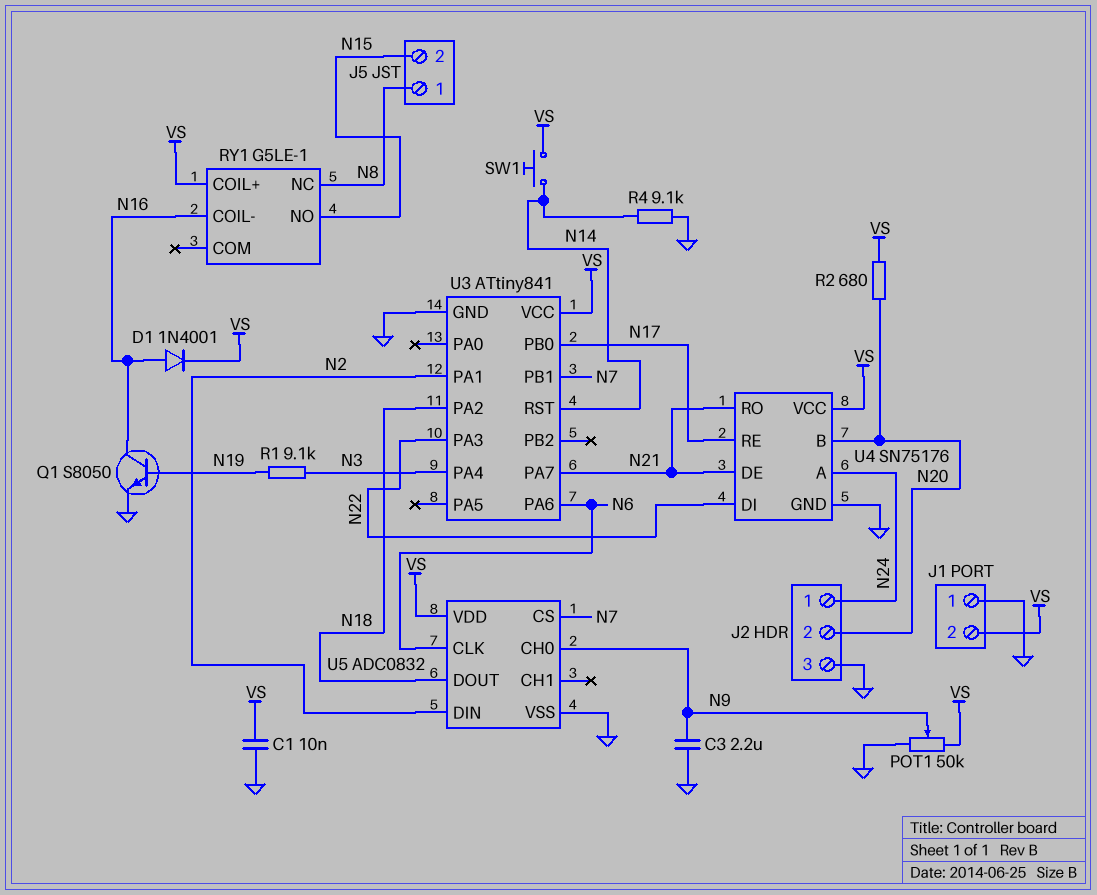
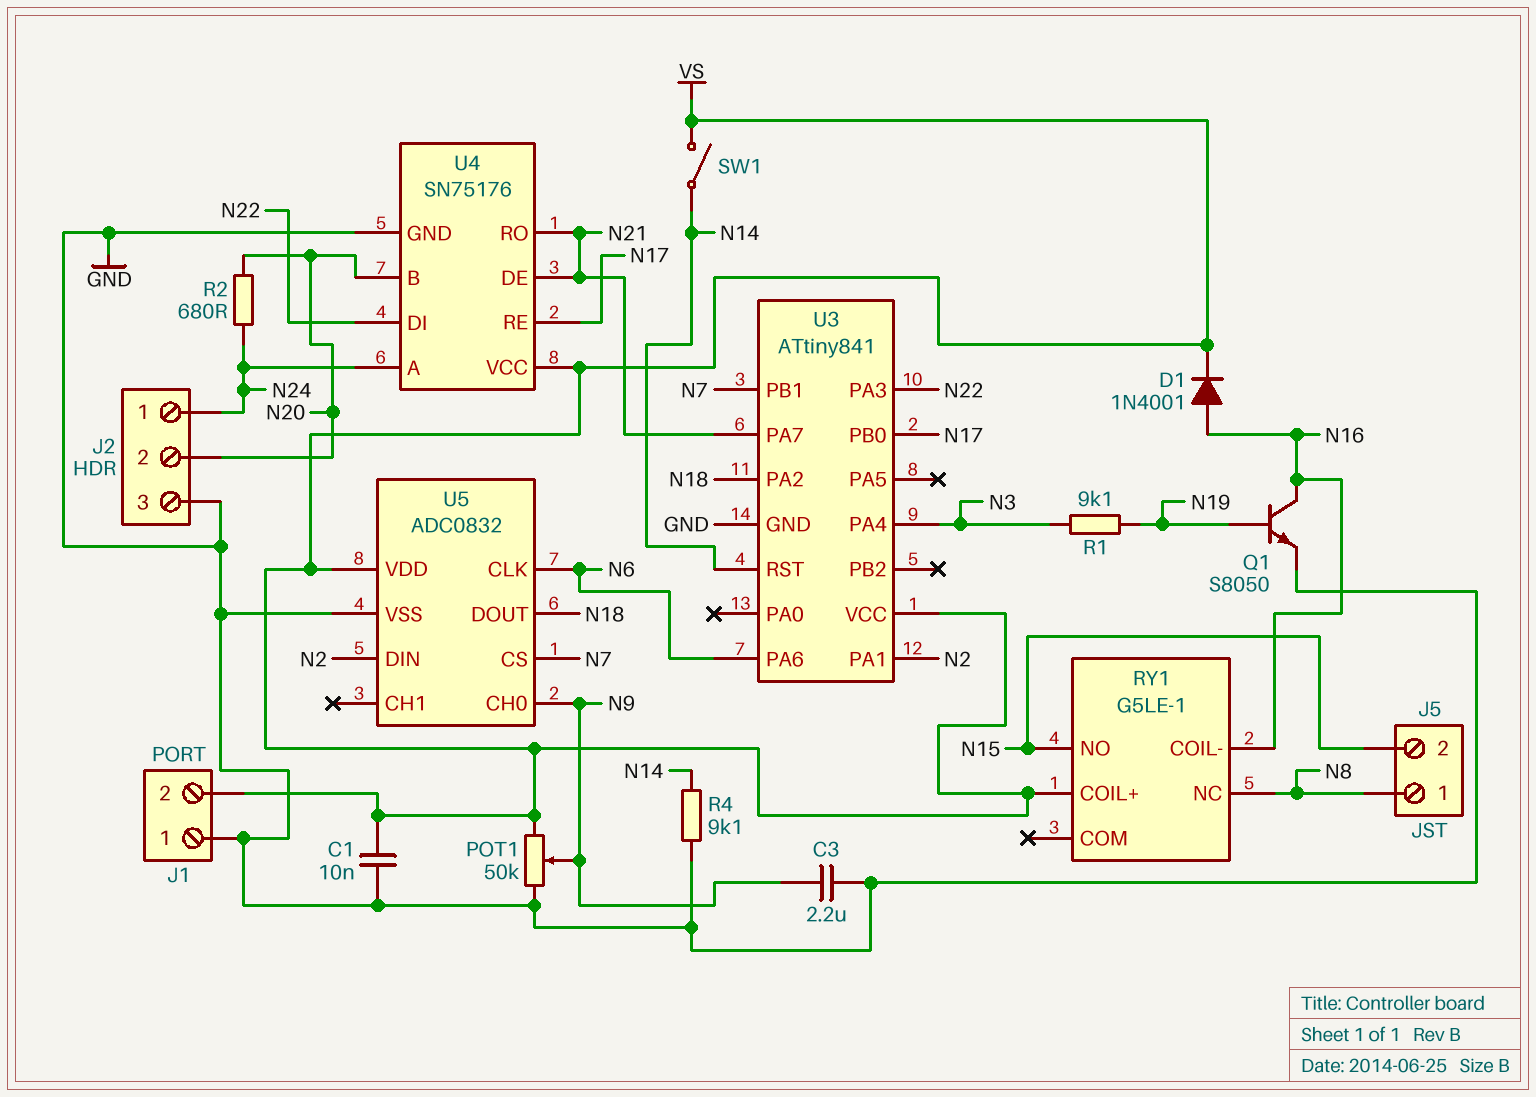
R2: 680 (N20, VS) -> 680 (N20, N24)
SW1: button (N14, VS) -> switch (N14, VS)

